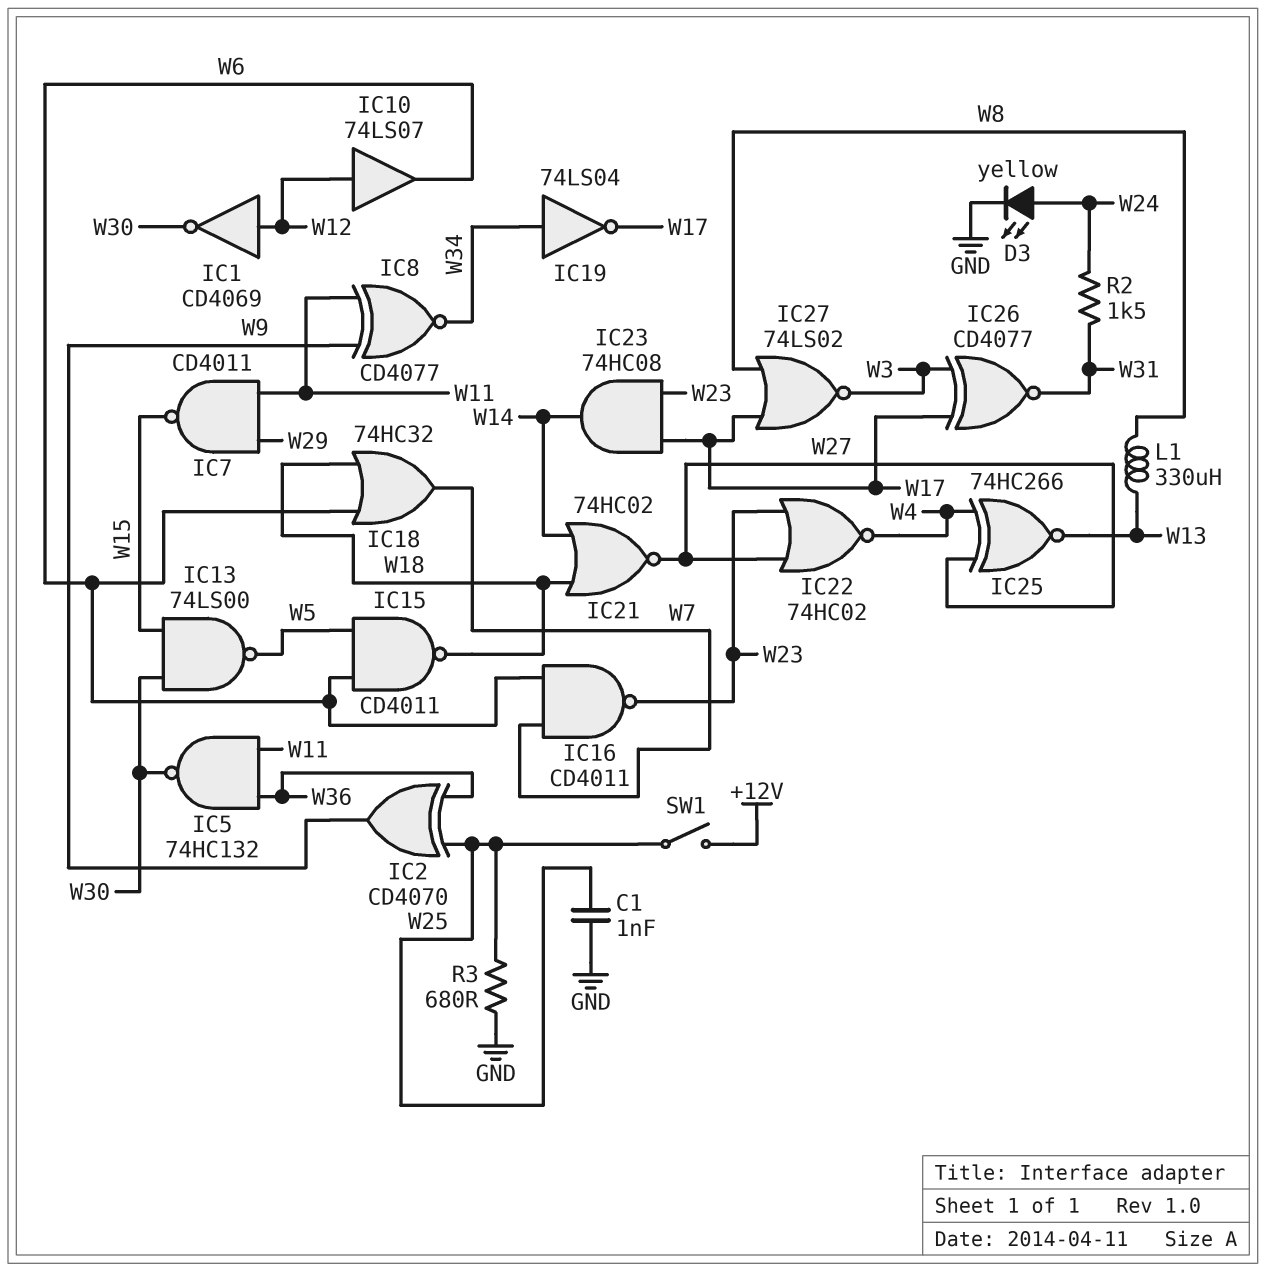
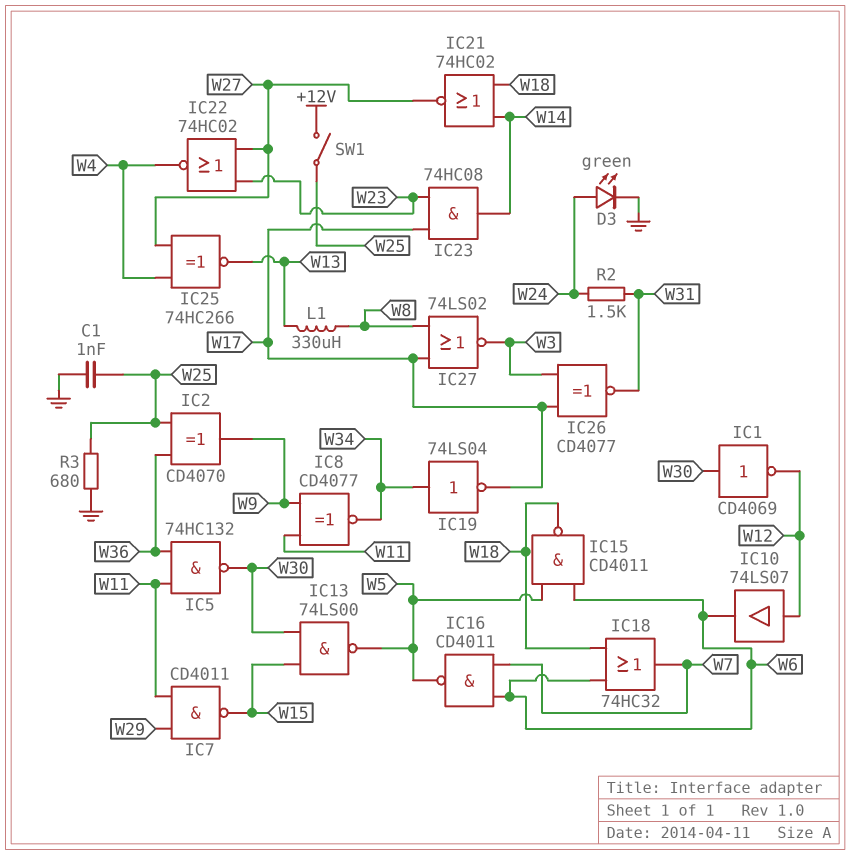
D3: LED yellow (A W24, K GND) -> LED green (A W24, K GND)
IC1: NOT CD4069 (in W12, out W30) -> NOT CD4069 (in W30, out W12)
IC16: NAND CD4011 (in W6, in W7, out W23) -> NAND CD4011 (in W6, in W7, out W5)

